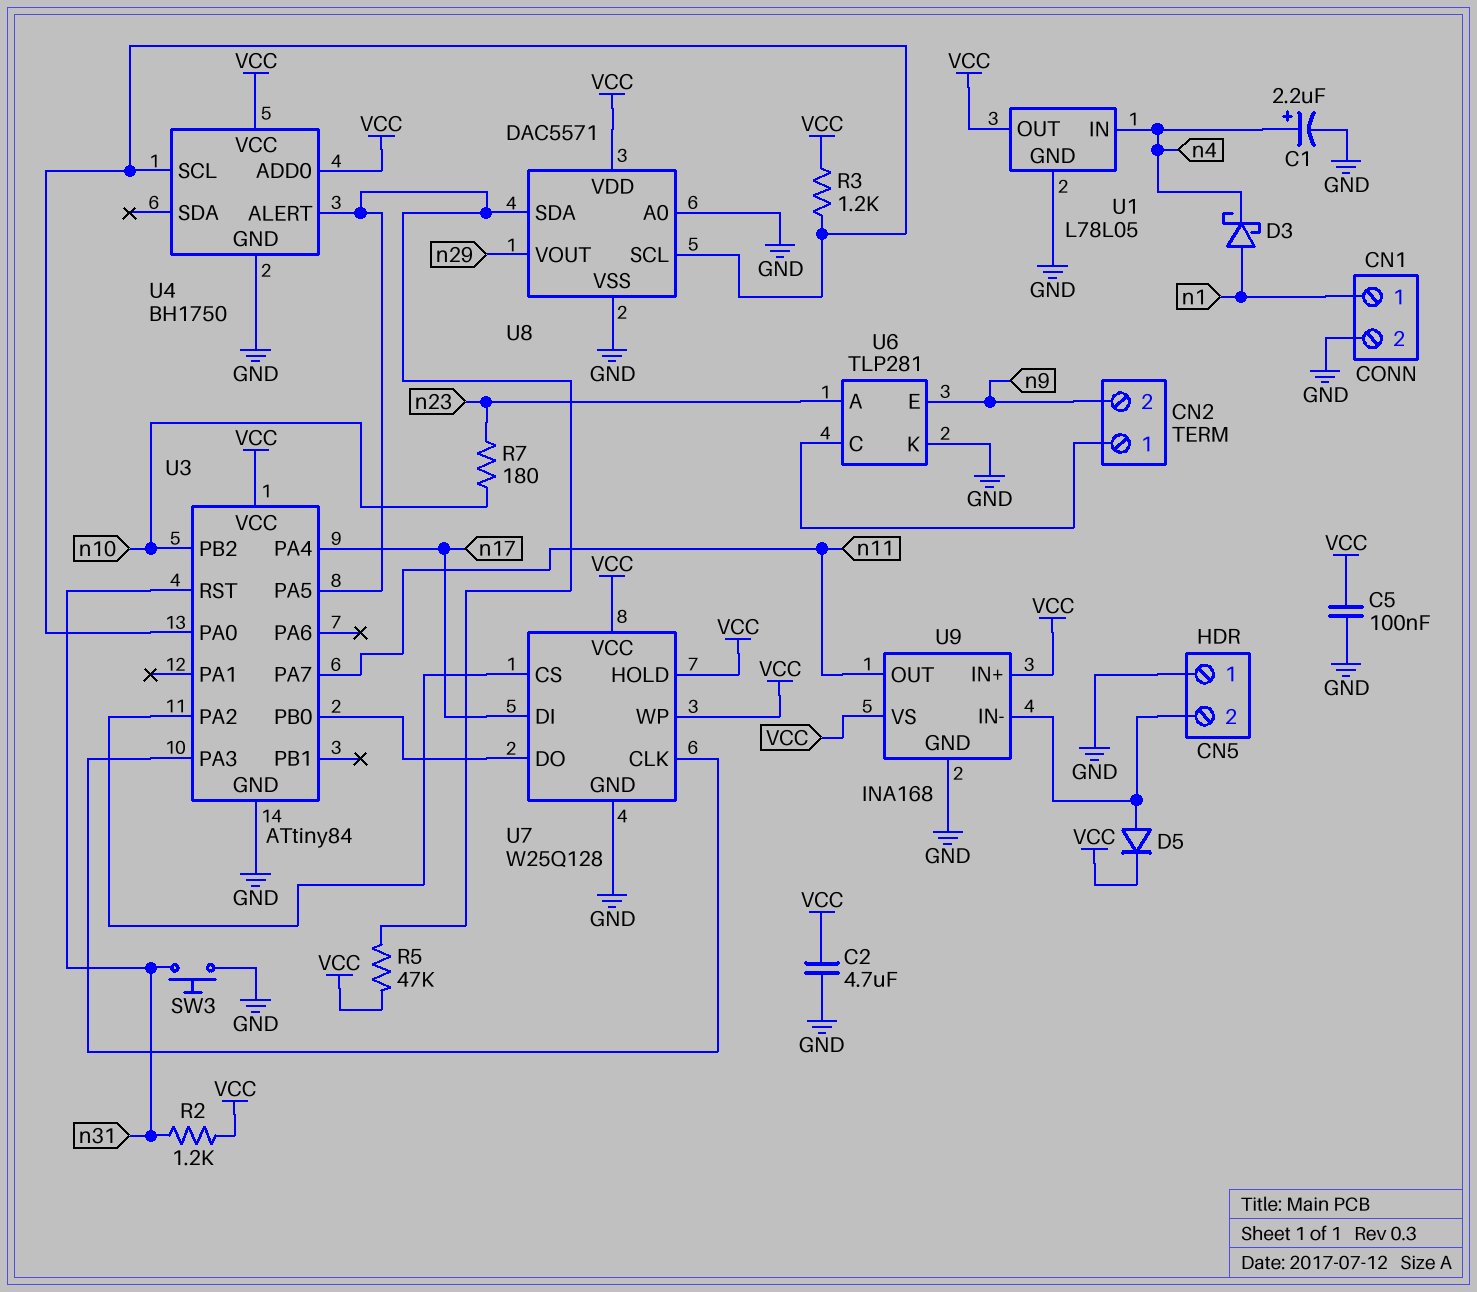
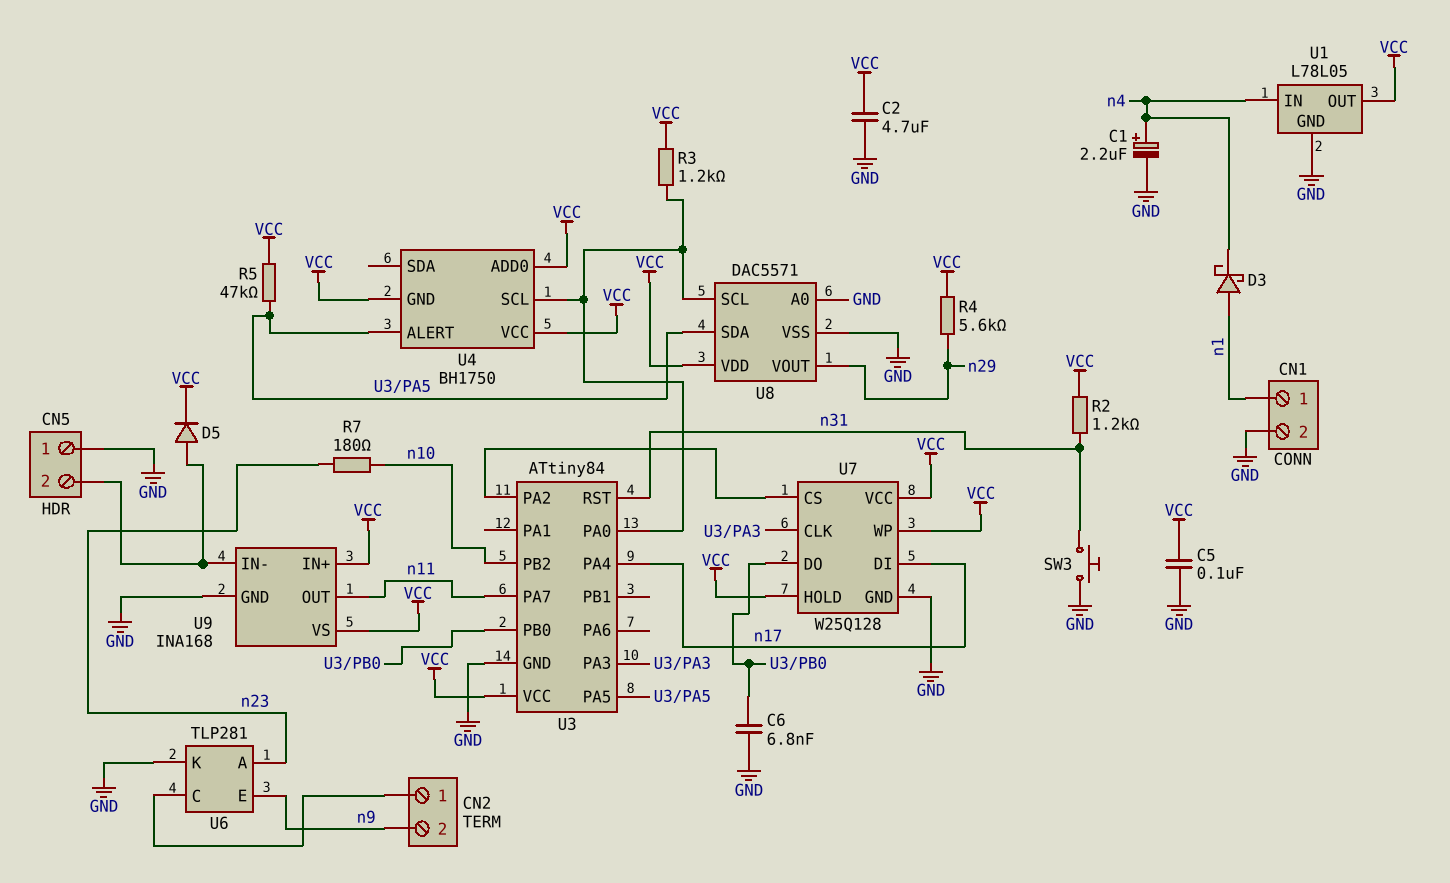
C6: none -> 6.8nF (GND, U3/PB0)
R4: none -> 5.6k (VCC, n29)
U4 pin GND: GND -> VCC

